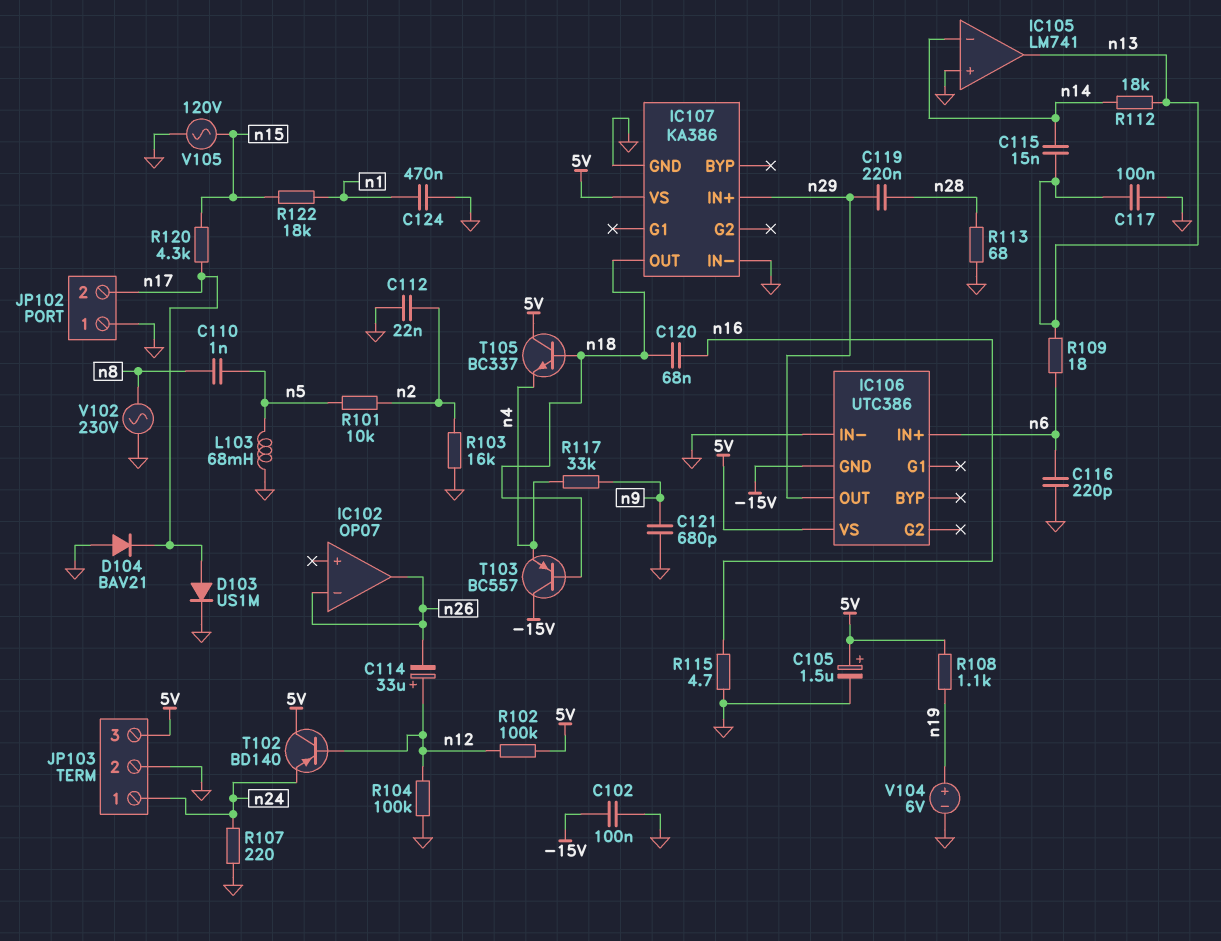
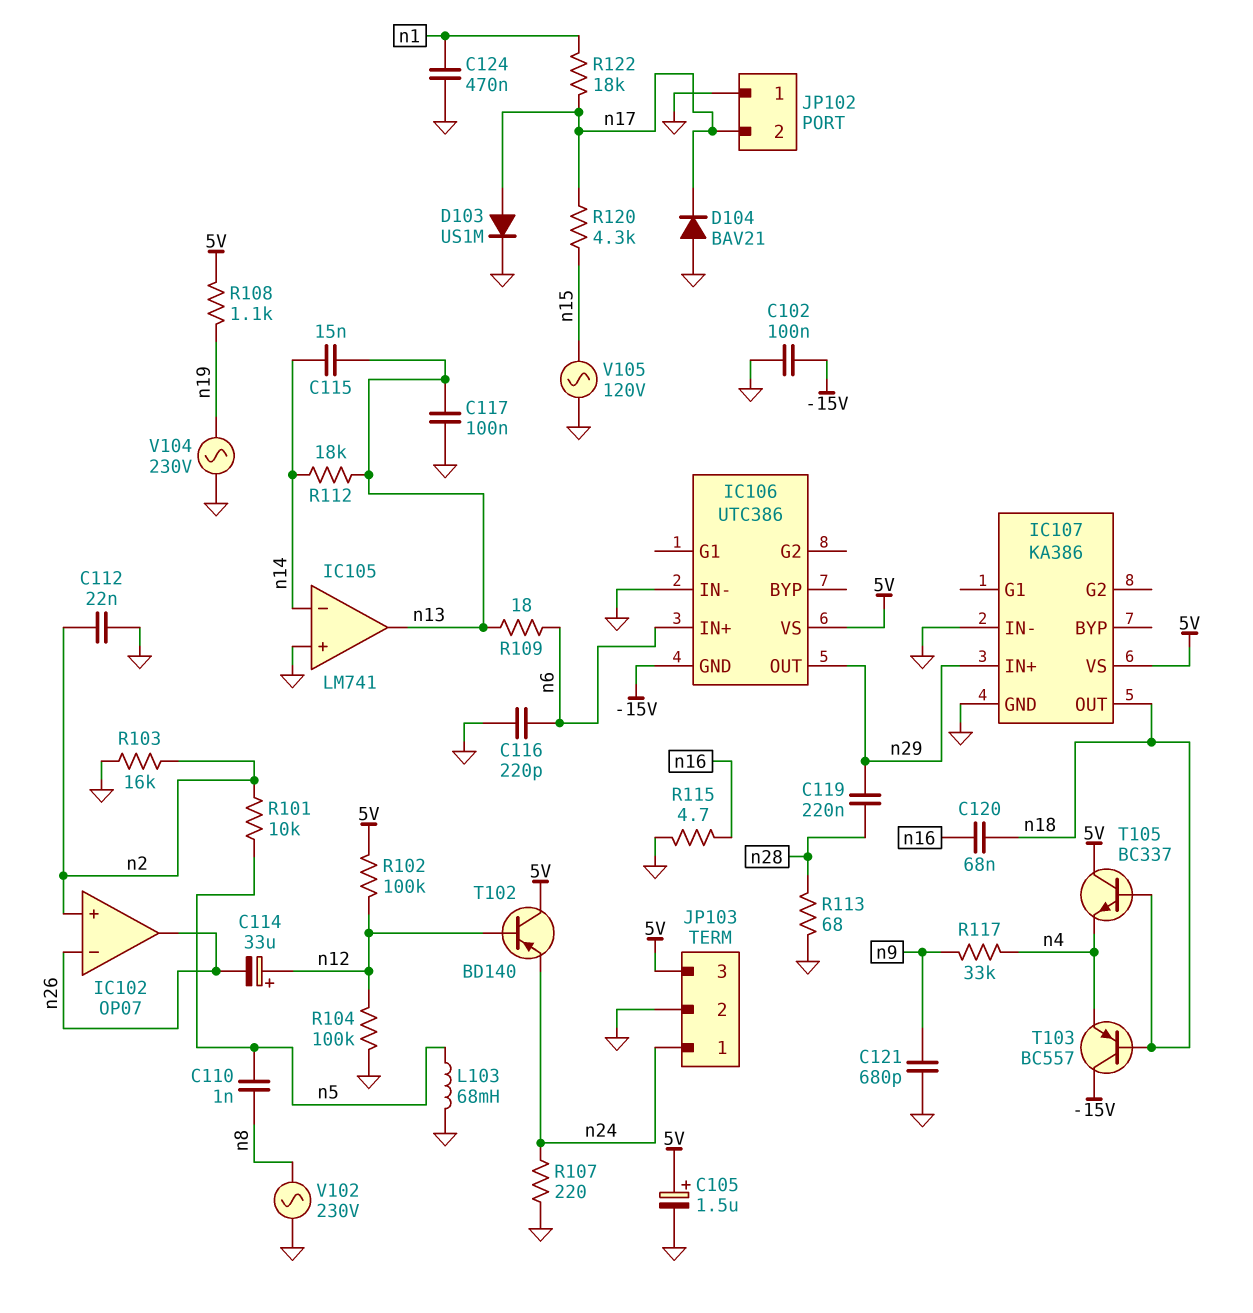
IC102 pin in+: none -> n2
R122: 18k (n1, n15) -> 18k (n1, n17)
V104: 6V (plus n19, minus GND) -> AC 230V (GND, n19)

